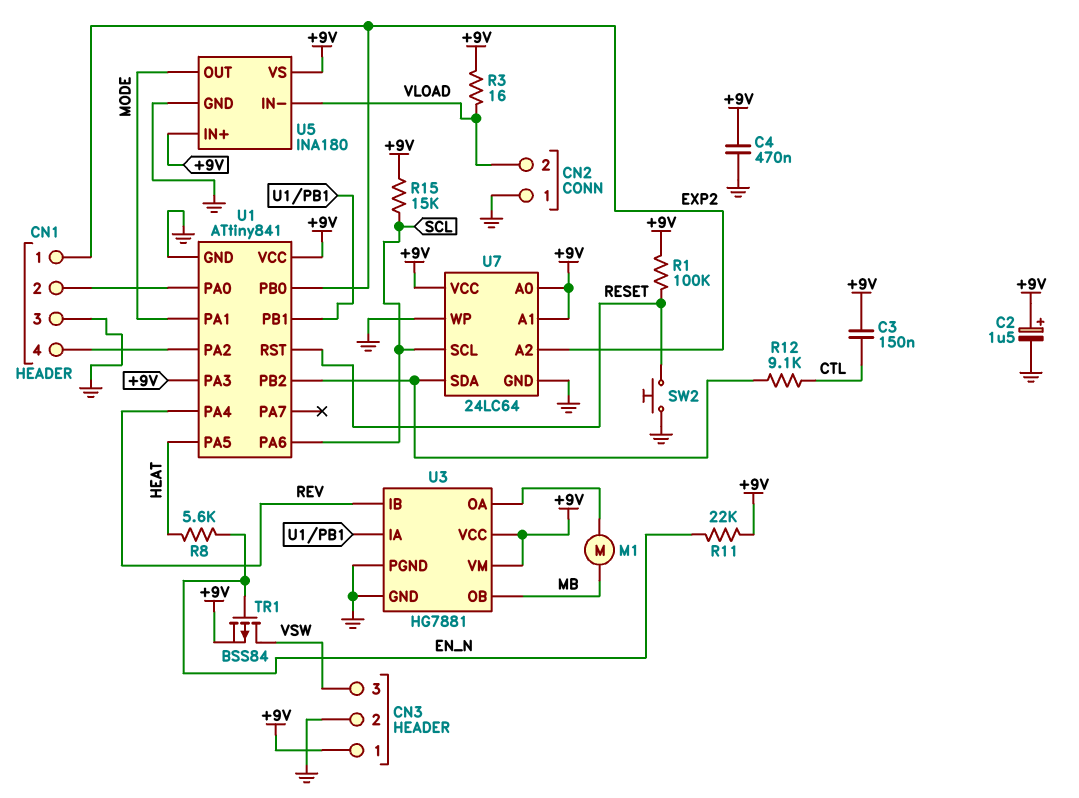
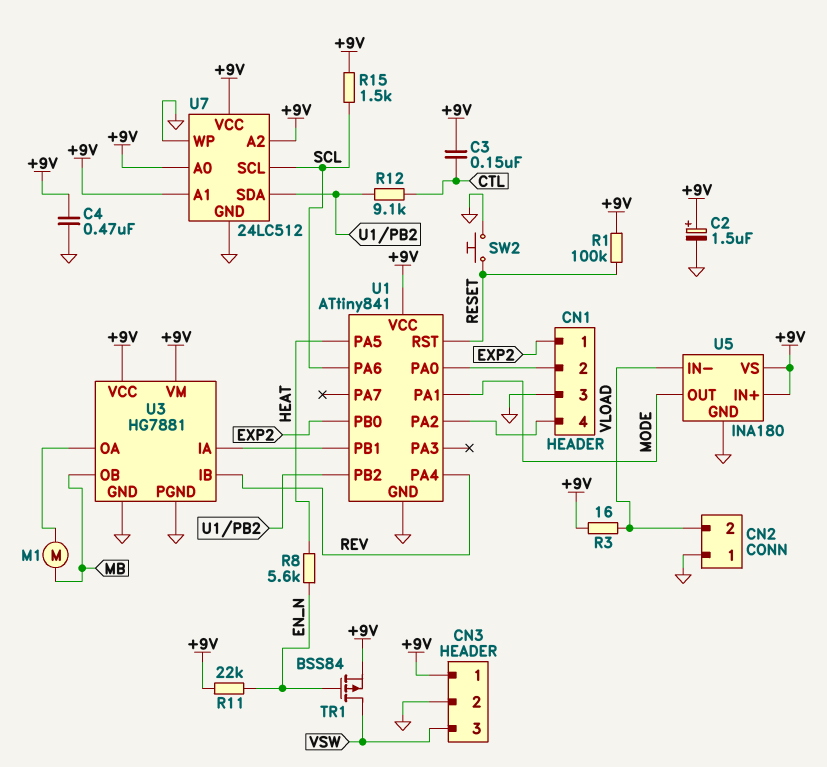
R15: 15k (+9V, SCL) -> 1.5k (+9V, SCL)
U1 pin PA3: +9V -> none
U7: 24LC64 -> 24LC512
U7 pin A2: EXP2 -> +9V

